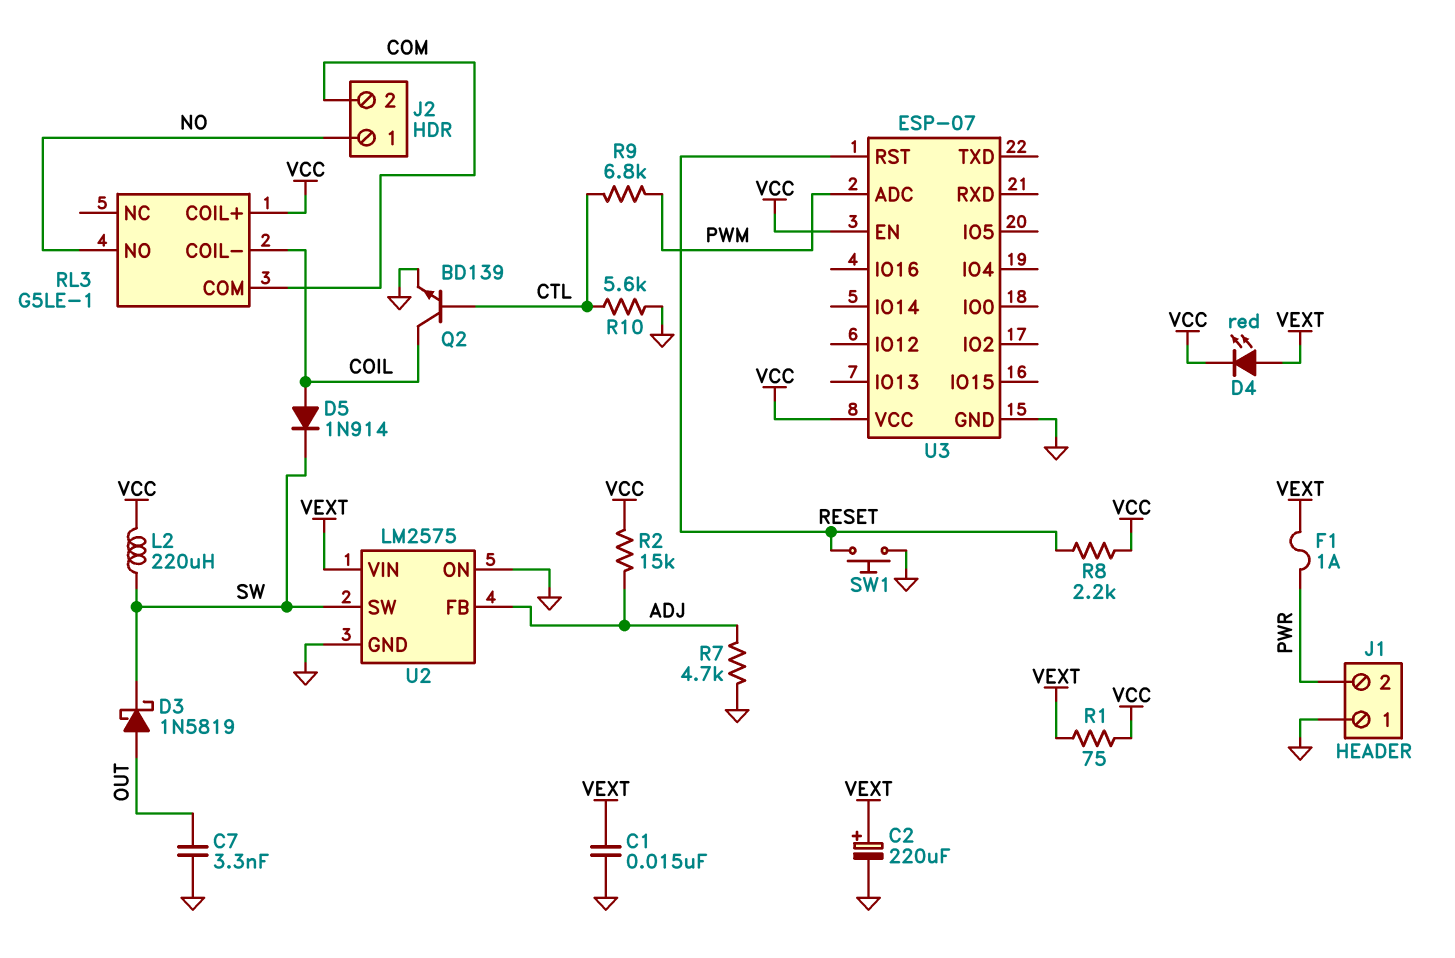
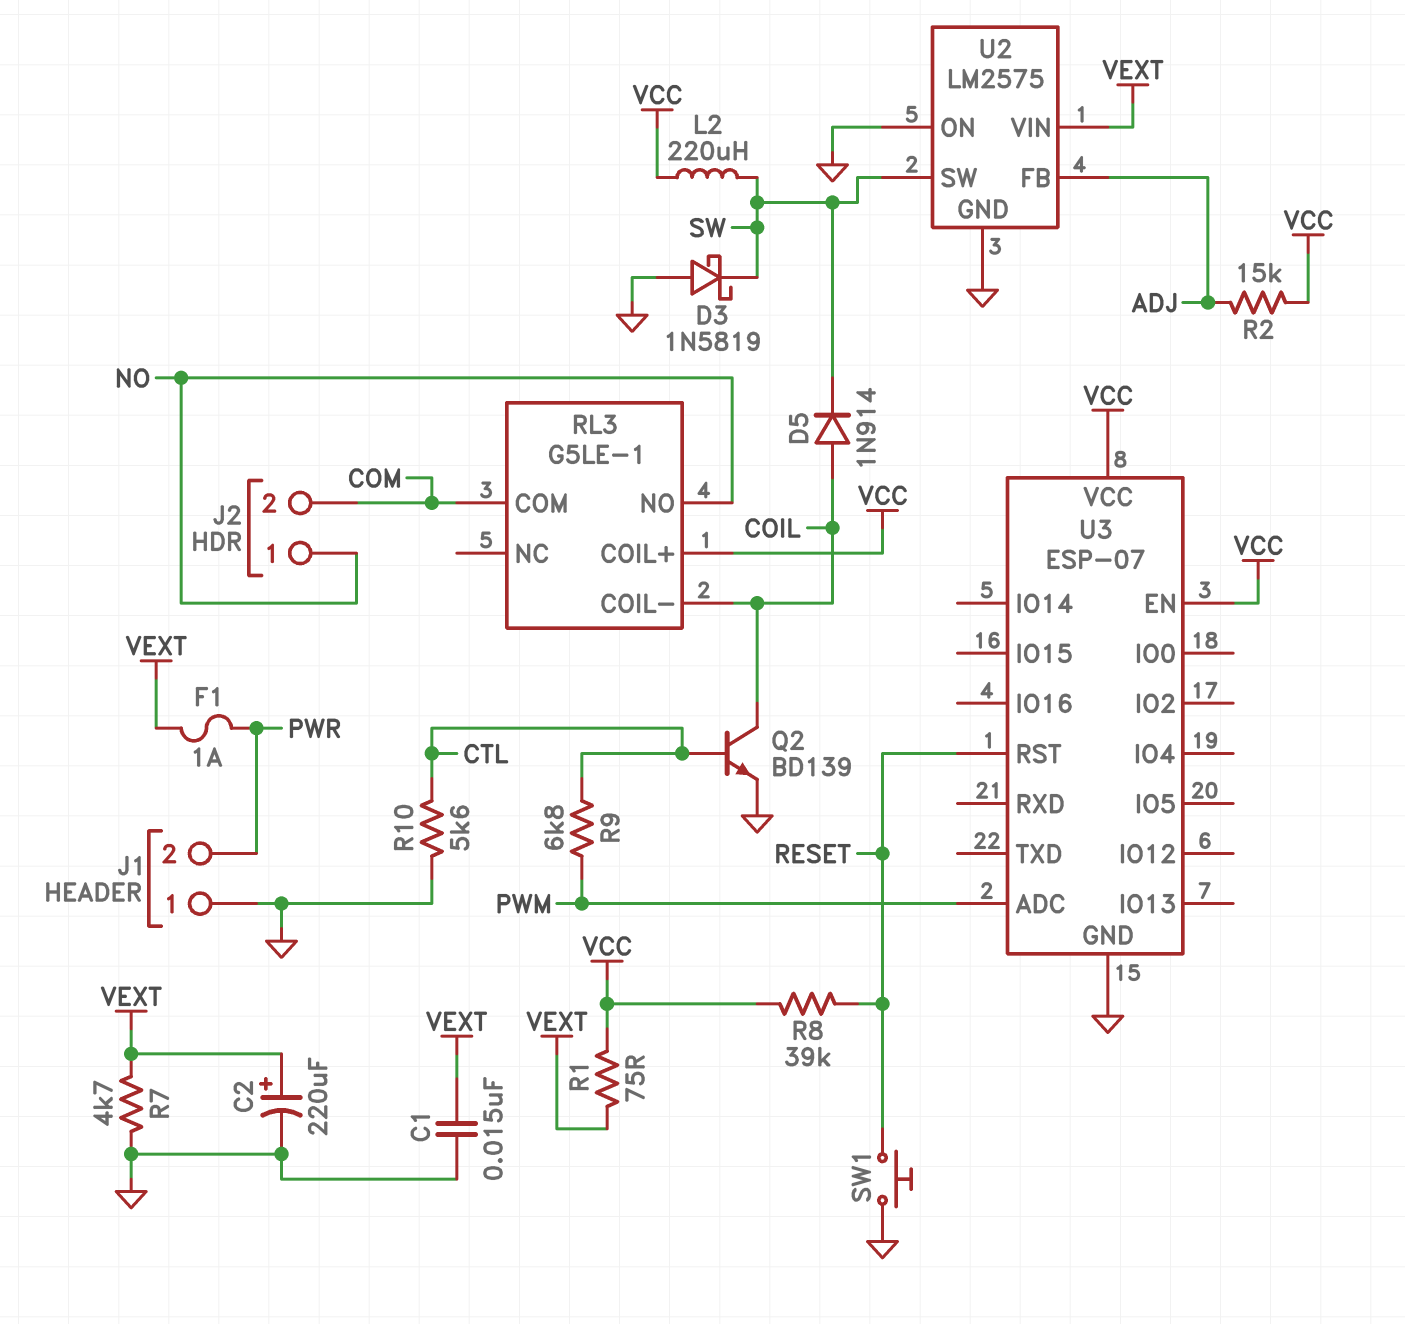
C7: 3.3nF (GND, OUT) -> none
D3: schottky 1N5819 (A OUT, K SW) -> schottky 1N5819 (A GND, K SW)
D4: LED red (A VEXT, K VCC) -> none
R7: 4.7k (ADJ, GND) -> 4.7k (GND, VEXT)
R8: 2.2k (RESET, VCC) -> 39k (RESET, VCC)

